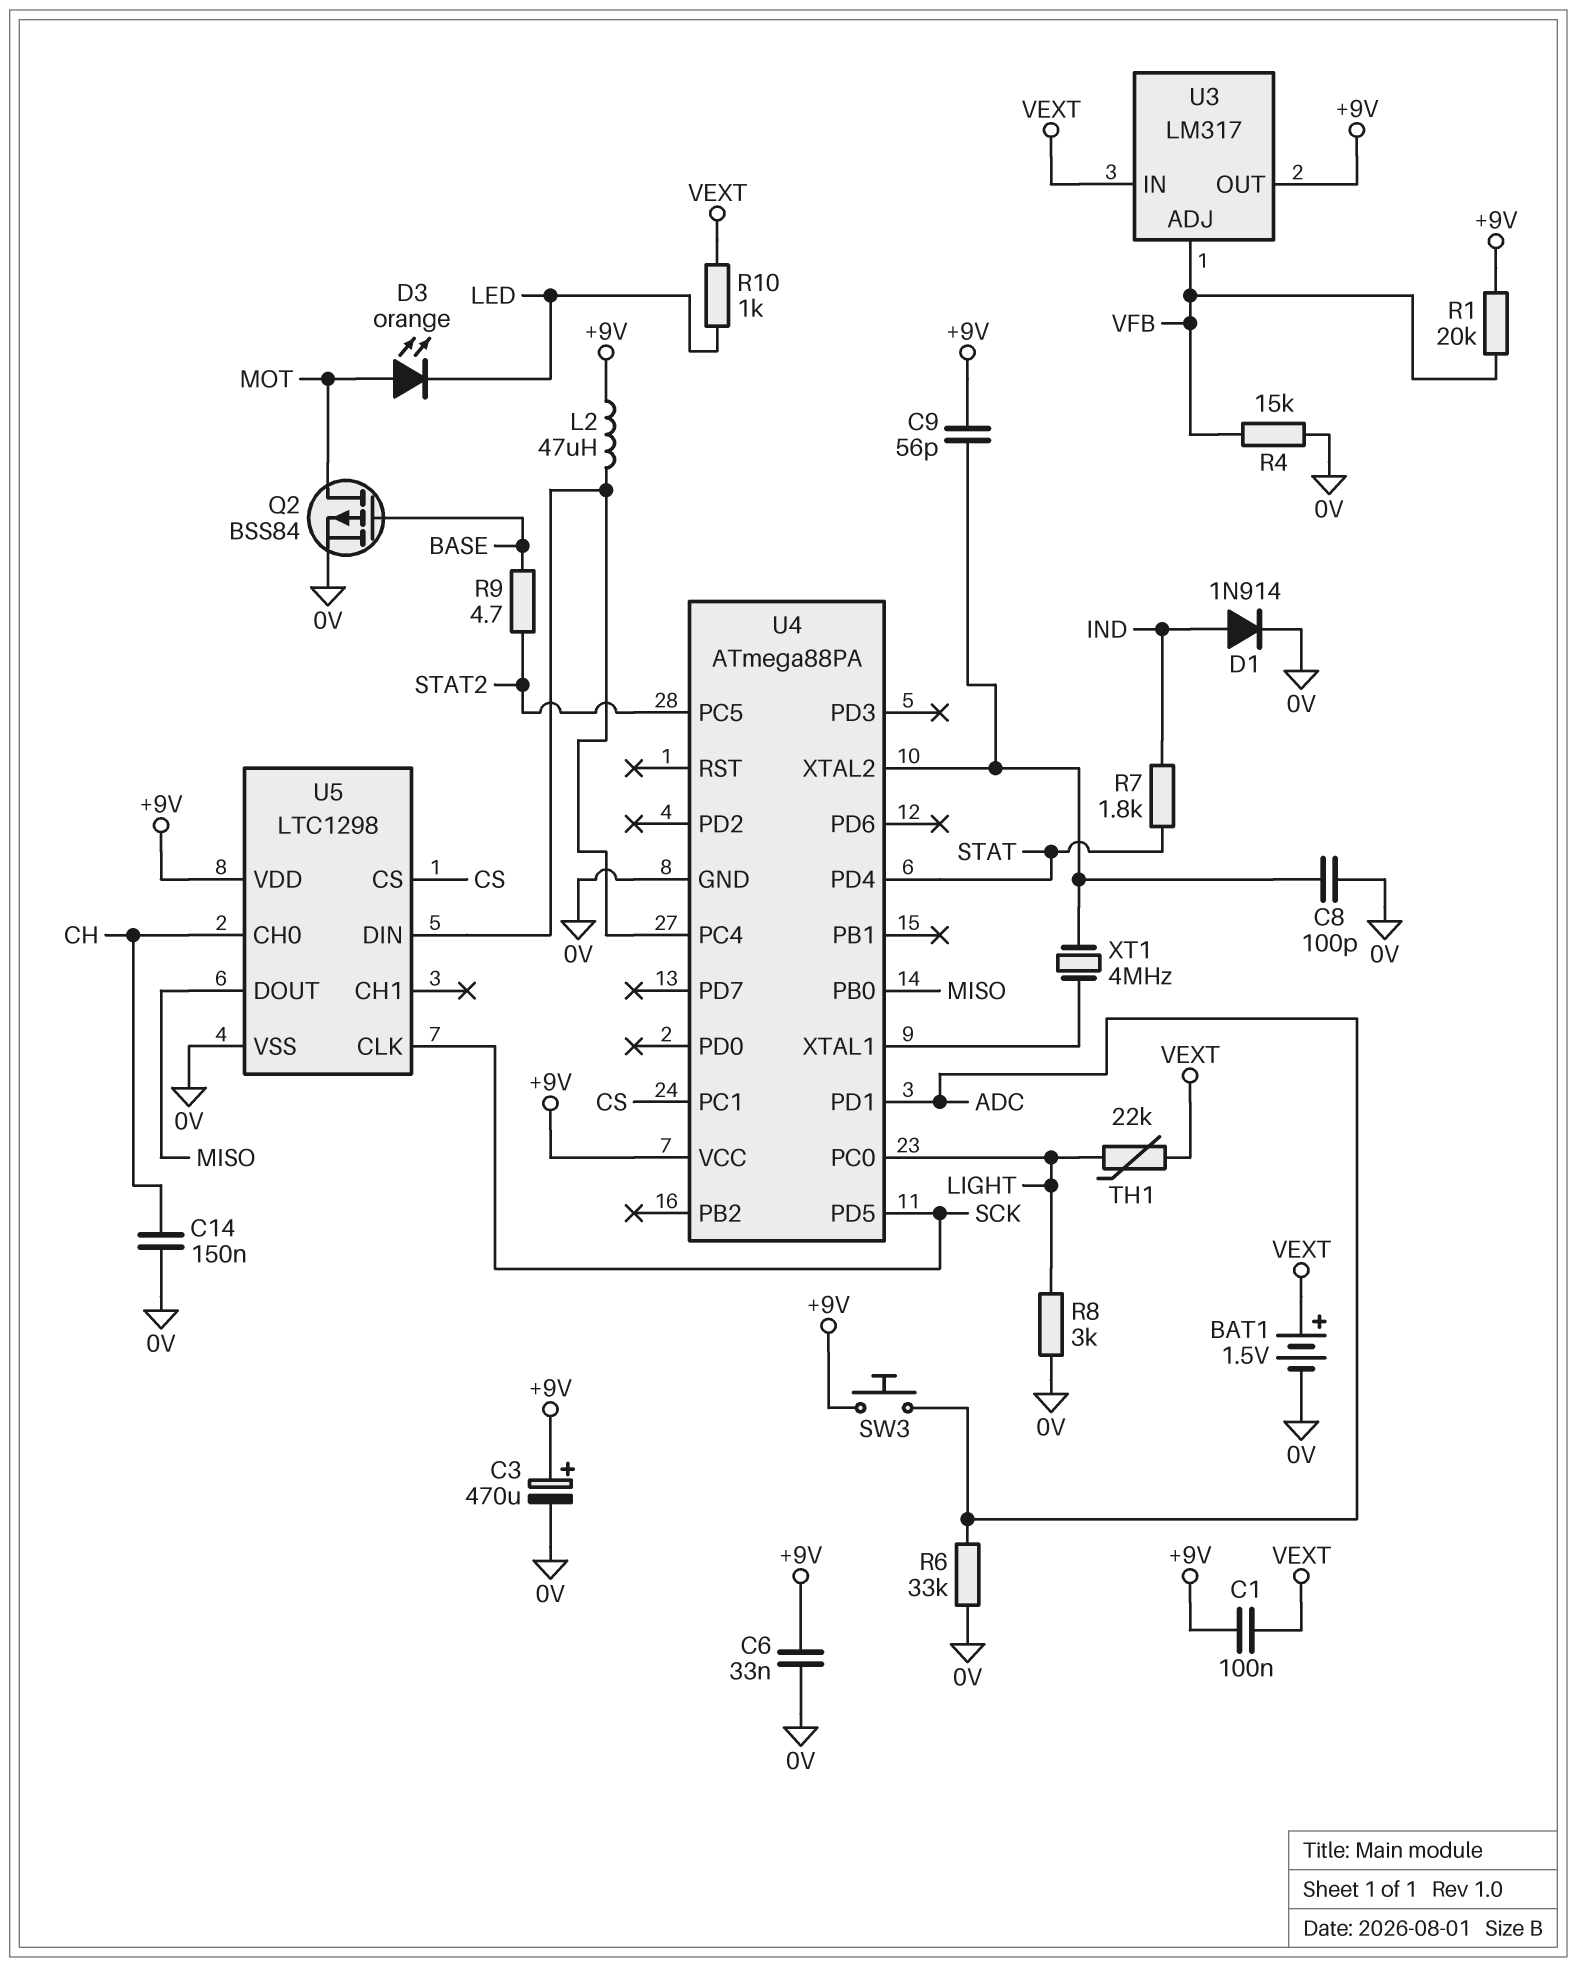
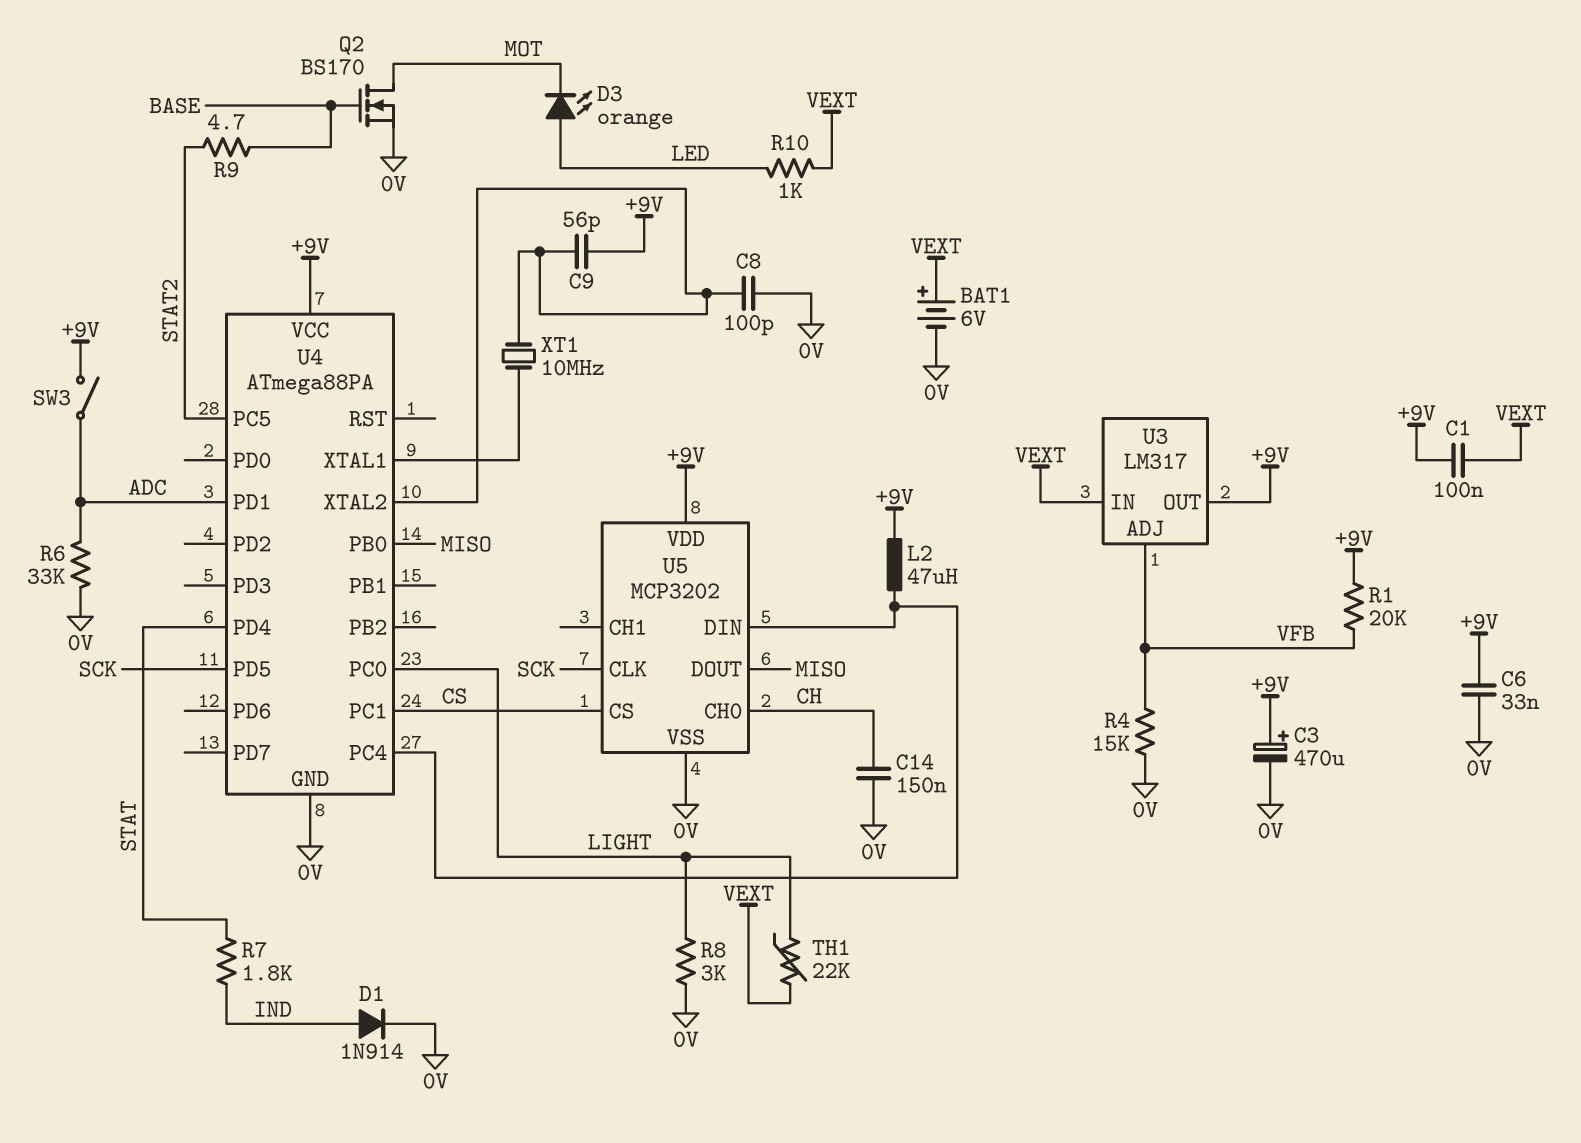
BAT1: 1.5V (plus VEXT, minus 0V) -> 6V (plus VEXT, minus 0V)
D3: LED orange (A MOT, K LED) -> LED orange (A LED, K MOT)
Q2: PMOS BSS84 (G BASE, D MOT, S 0V) -> NMOS BS170 (G BASE, D MOT, S 0V)
SW3: button (+9V, ADC) -> switch (+9V, ADC)
U5: LTC1298 -> MCP3202
XT1: 4MHz (U4/XTAL1, U4/XTAL2) -> 10MHz (U4/XTAL1, U4/XTAL2)

